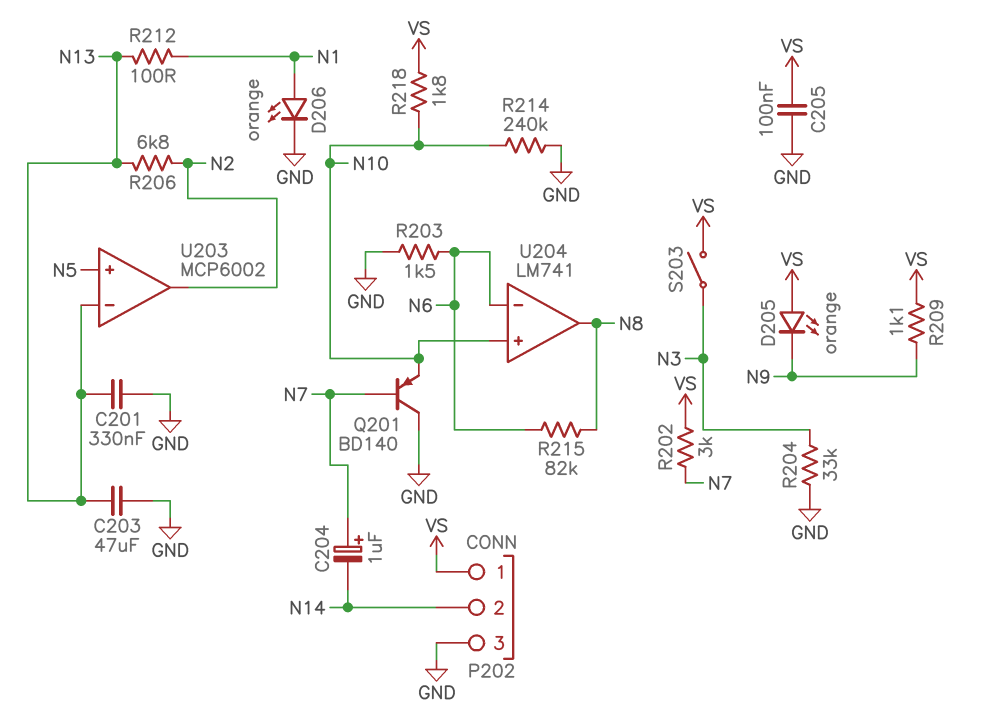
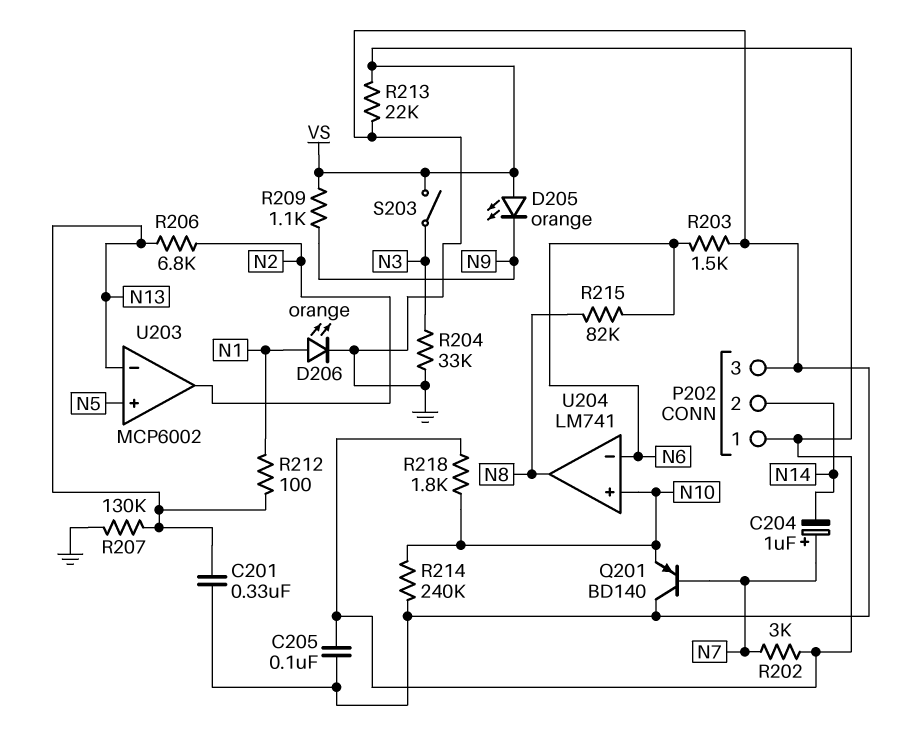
C203: 47uF (GND, N13) -> none
R207: none -> 130k (GND, N13)
R213: none -> 22k (GND, VS)

